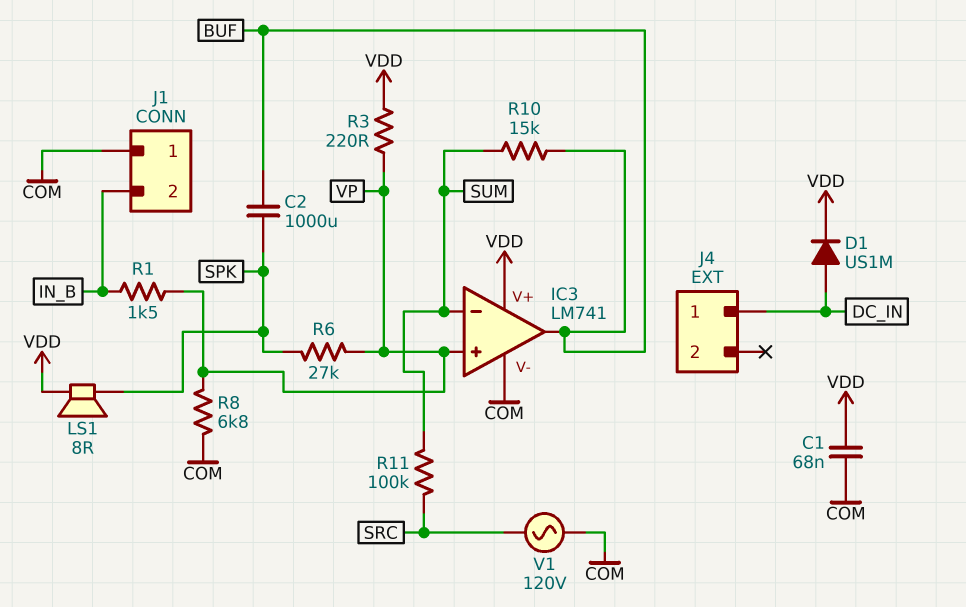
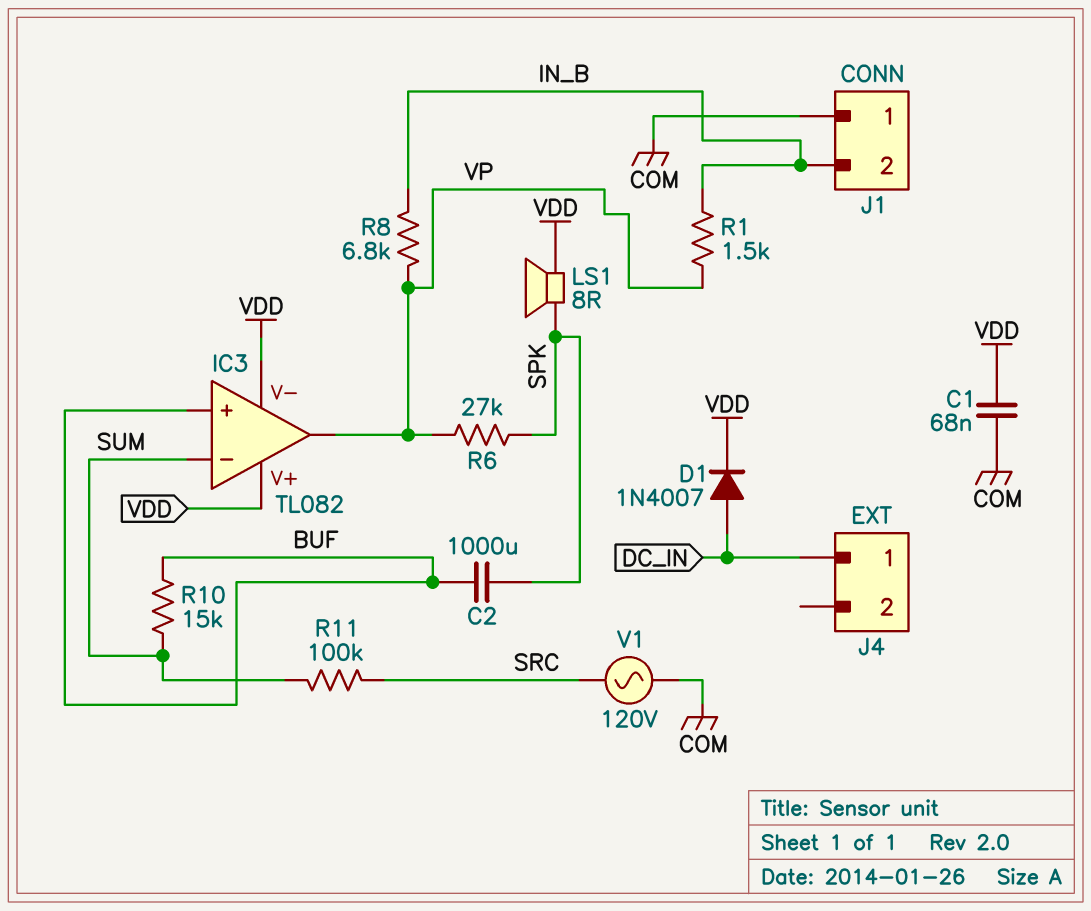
D1: diode US1M (A DC_IN, K VDD) -> diode 1N4007 (A DC_IN, K VDD)
IC3: LM741 -> TL082
IC3 pin V-: COM -> VDD
IC3 pin in+: VP -> BUF
IC3 pin out: BUF -> VP
R3: 220 (VDD, VP) -> none
R8: 6.8k (COM, VP) -> 6.8k (IN_B, VP)

